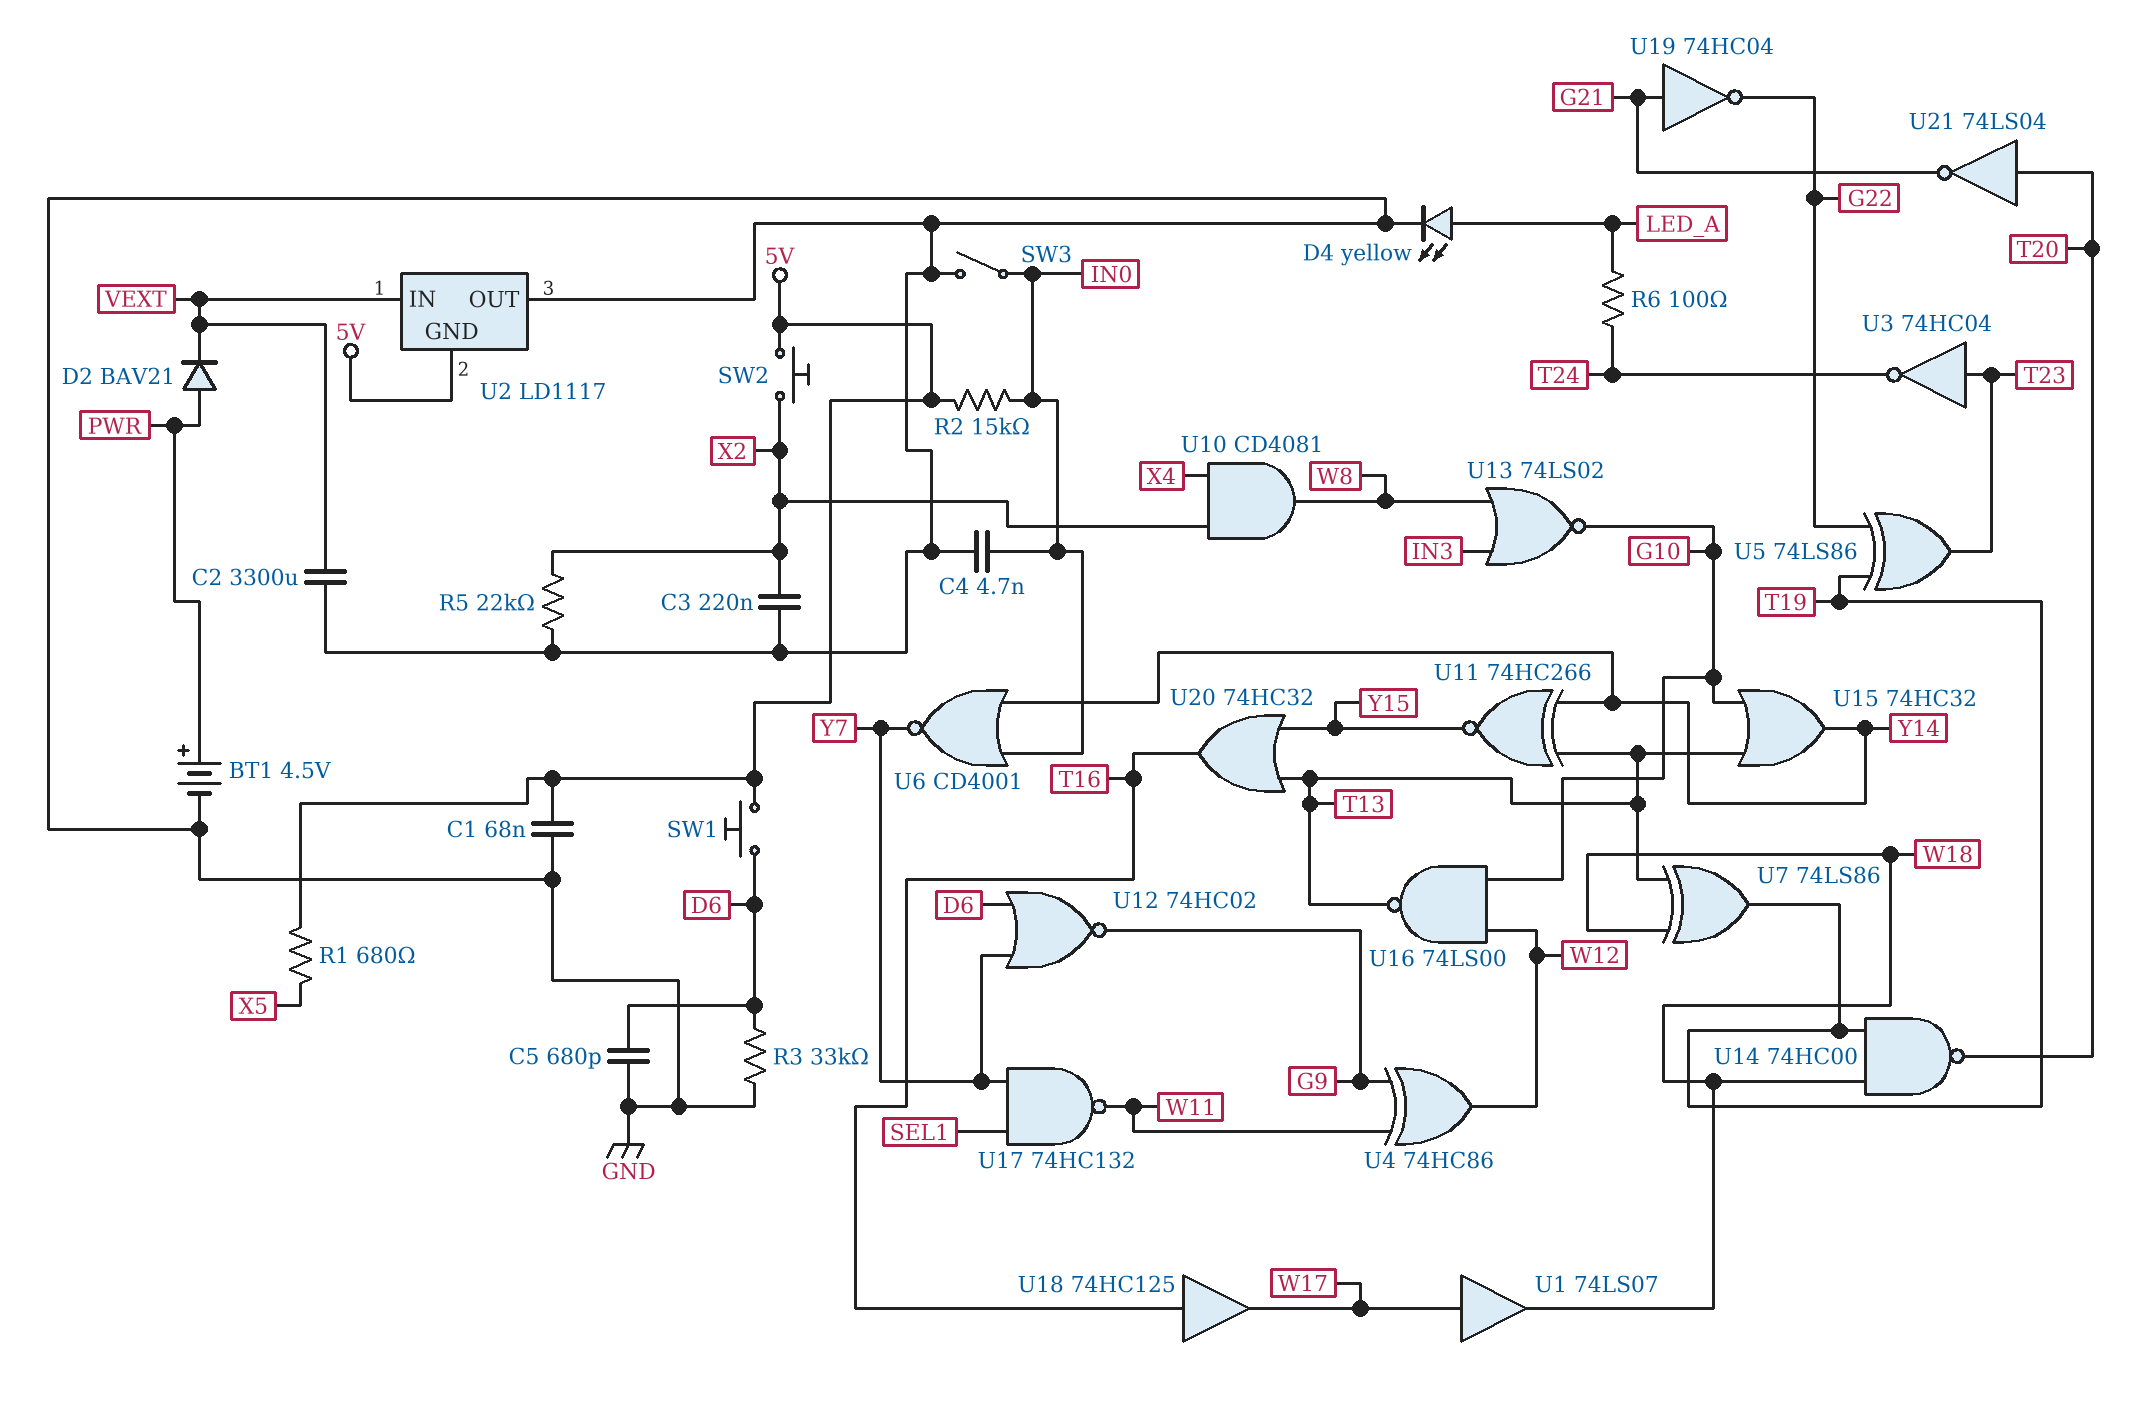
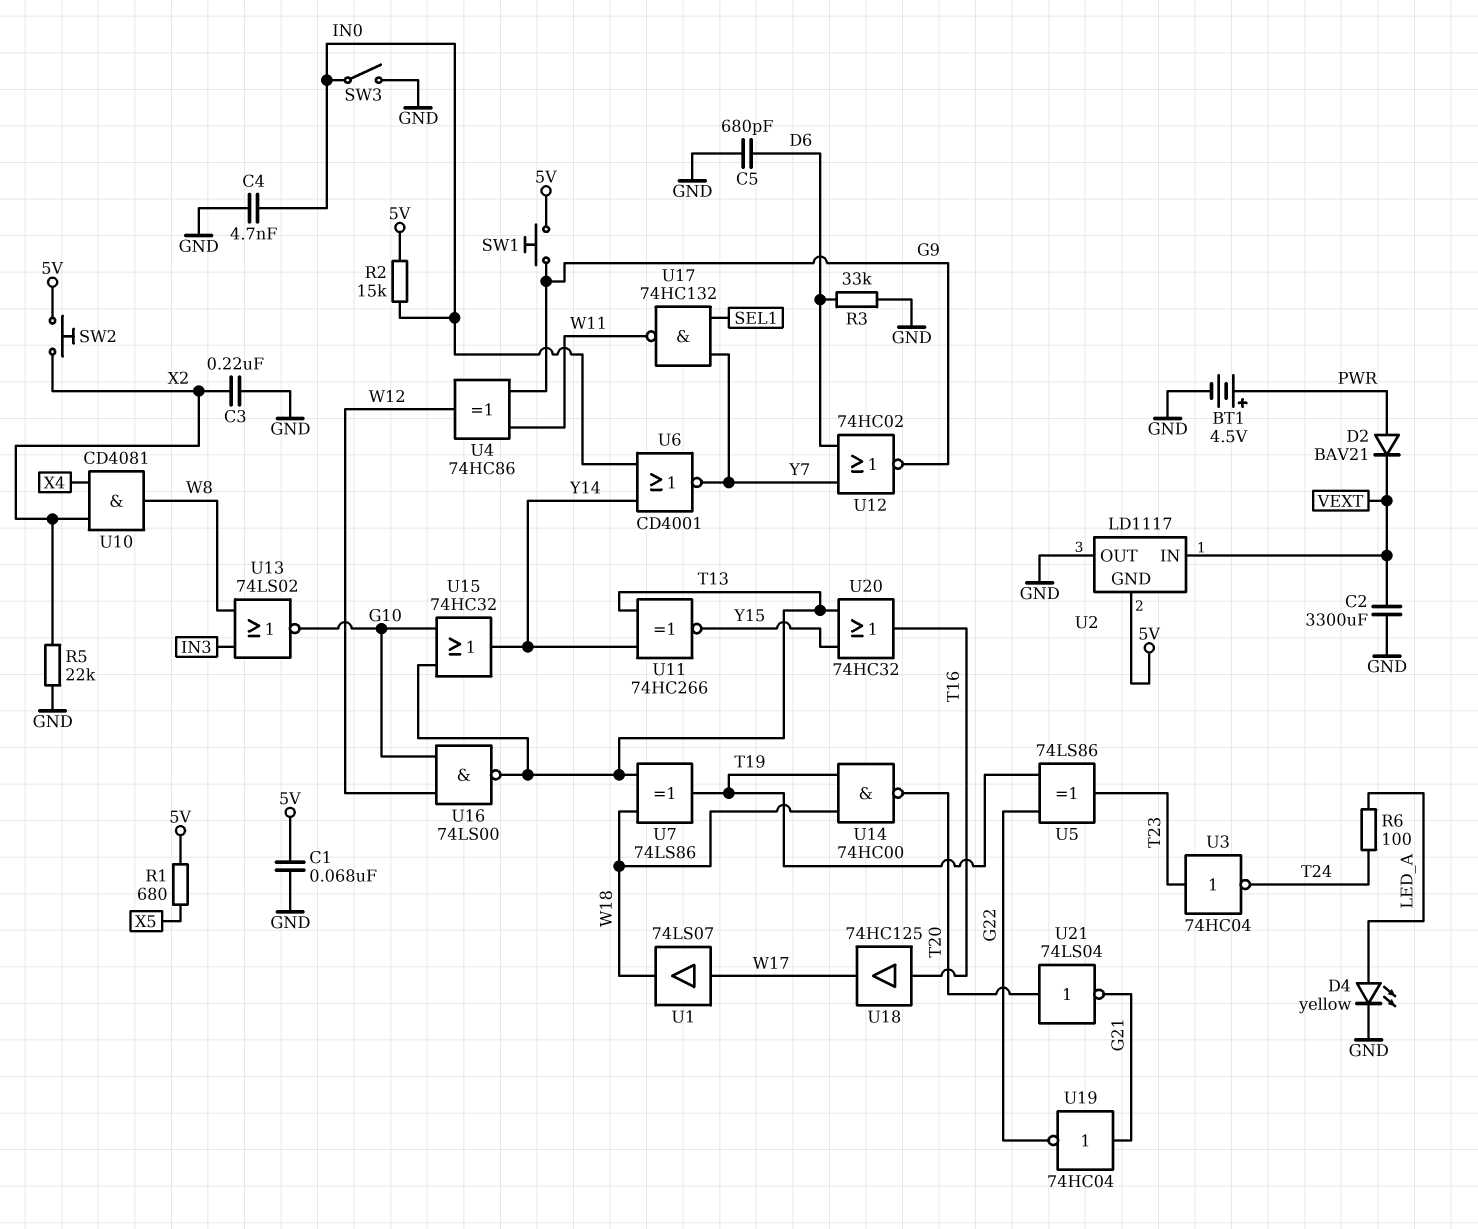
SW1: button (5V, D6) -> button (5V, G9)

